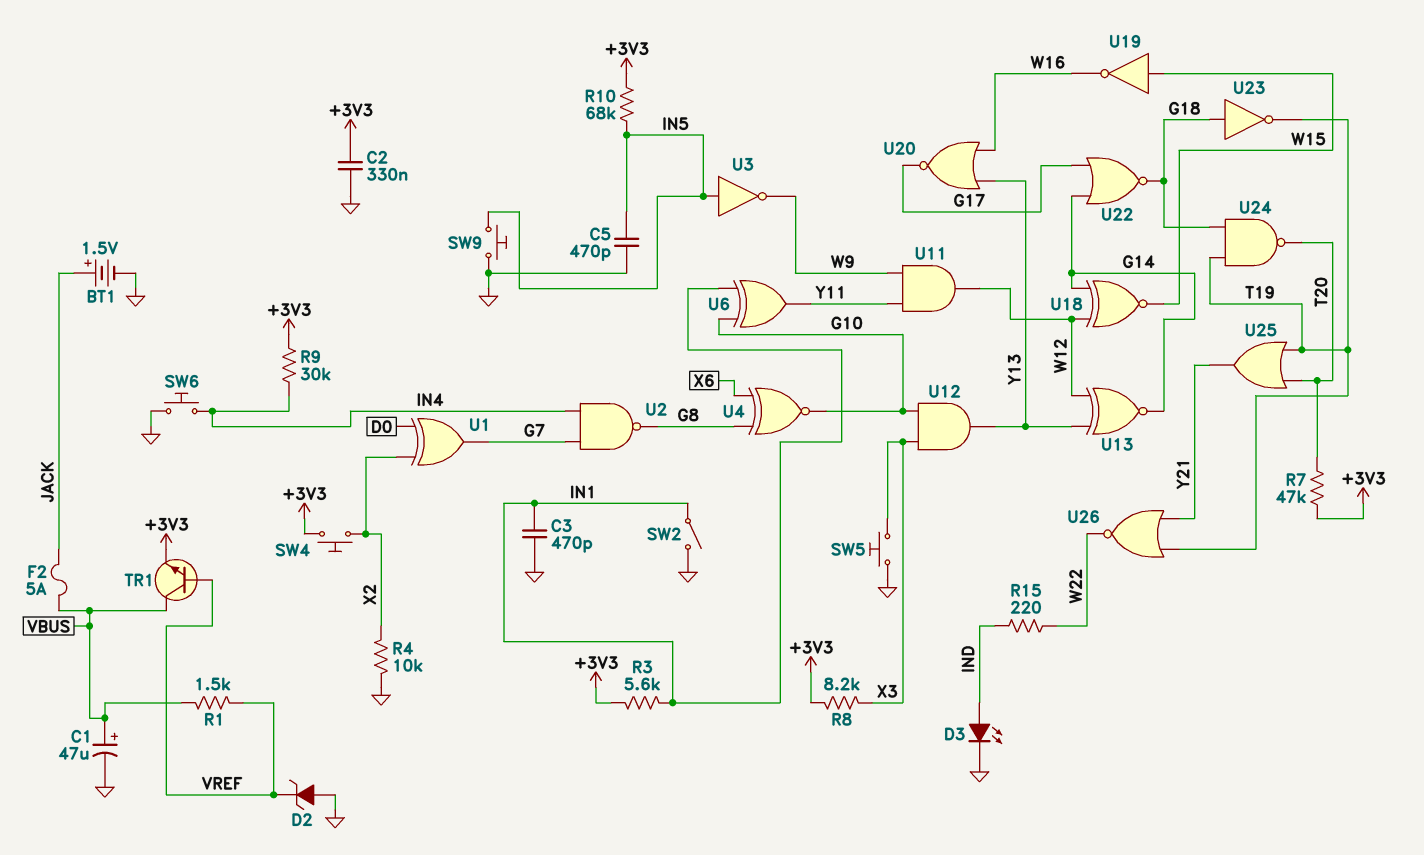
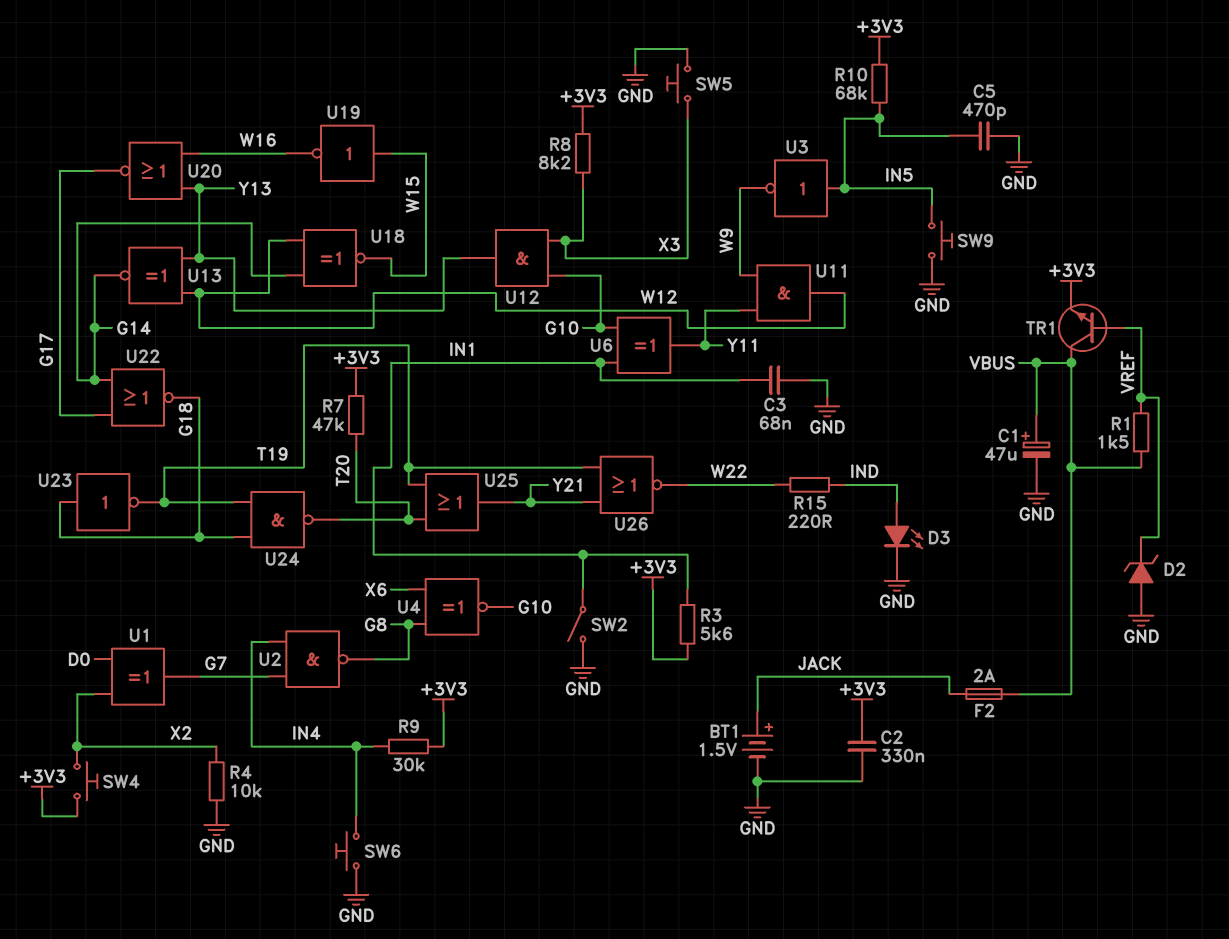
C3: 470pF (GND, IN1) -> 68nF (GND, IN1)
F2: 5A (JACK, VBUS) -> 2A (JACK, VBUS)

